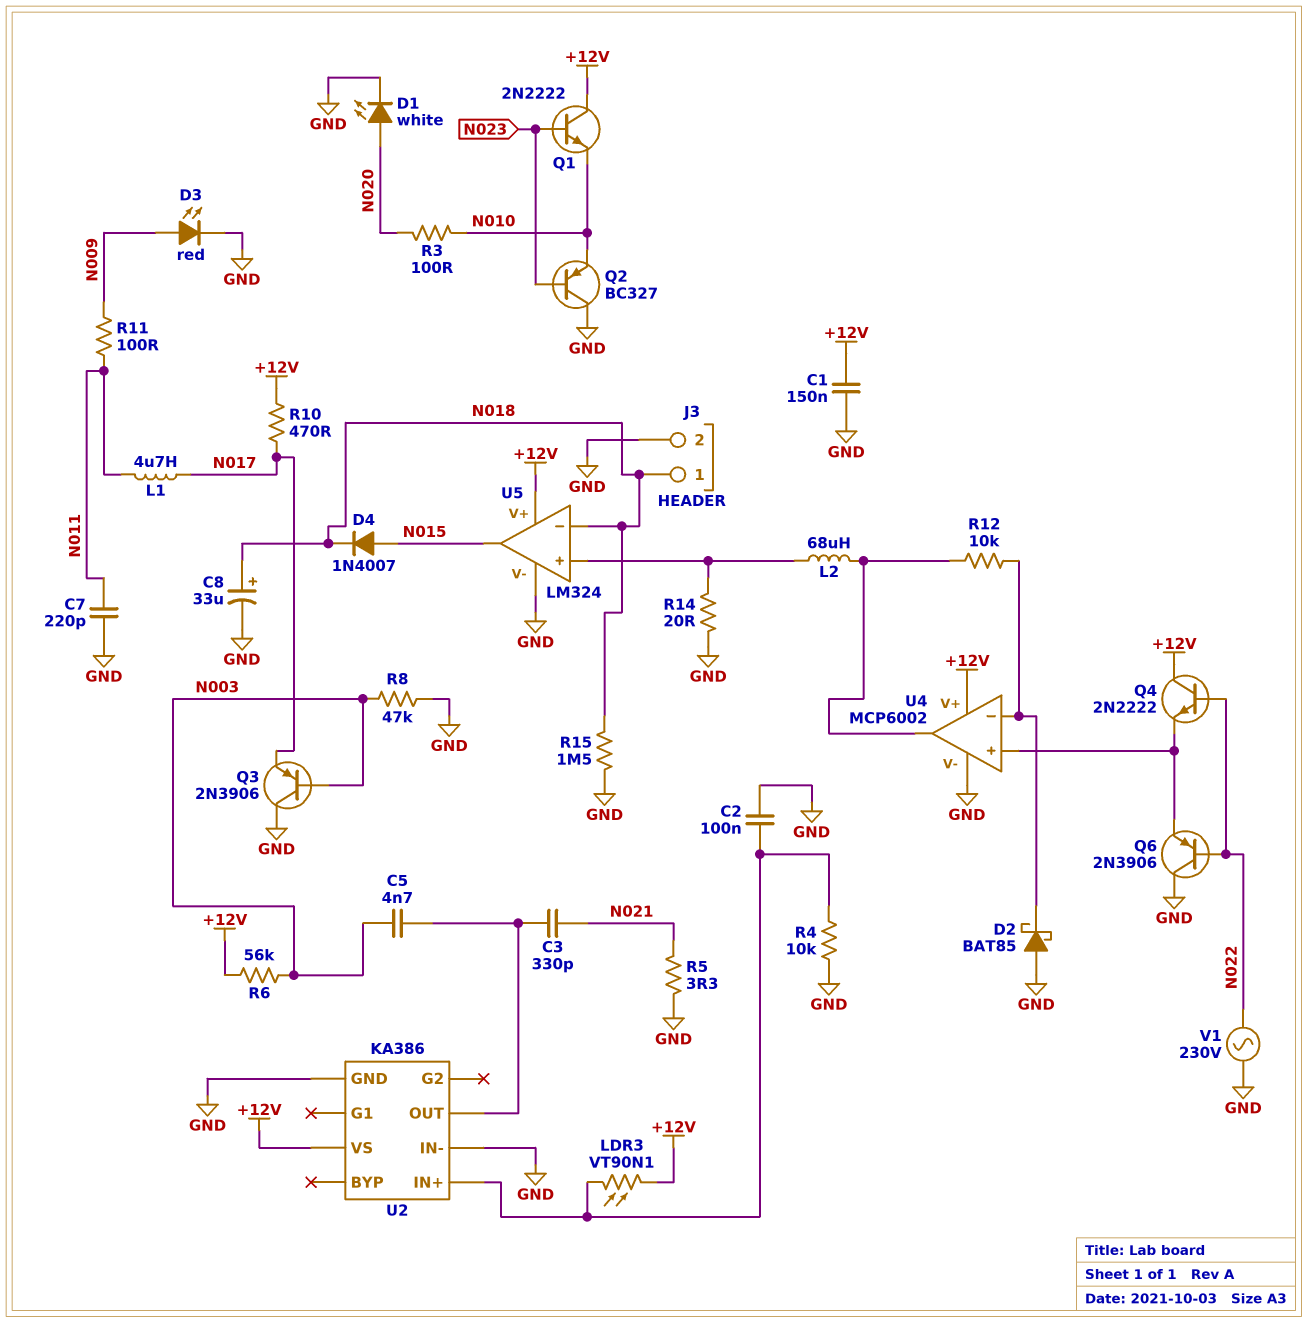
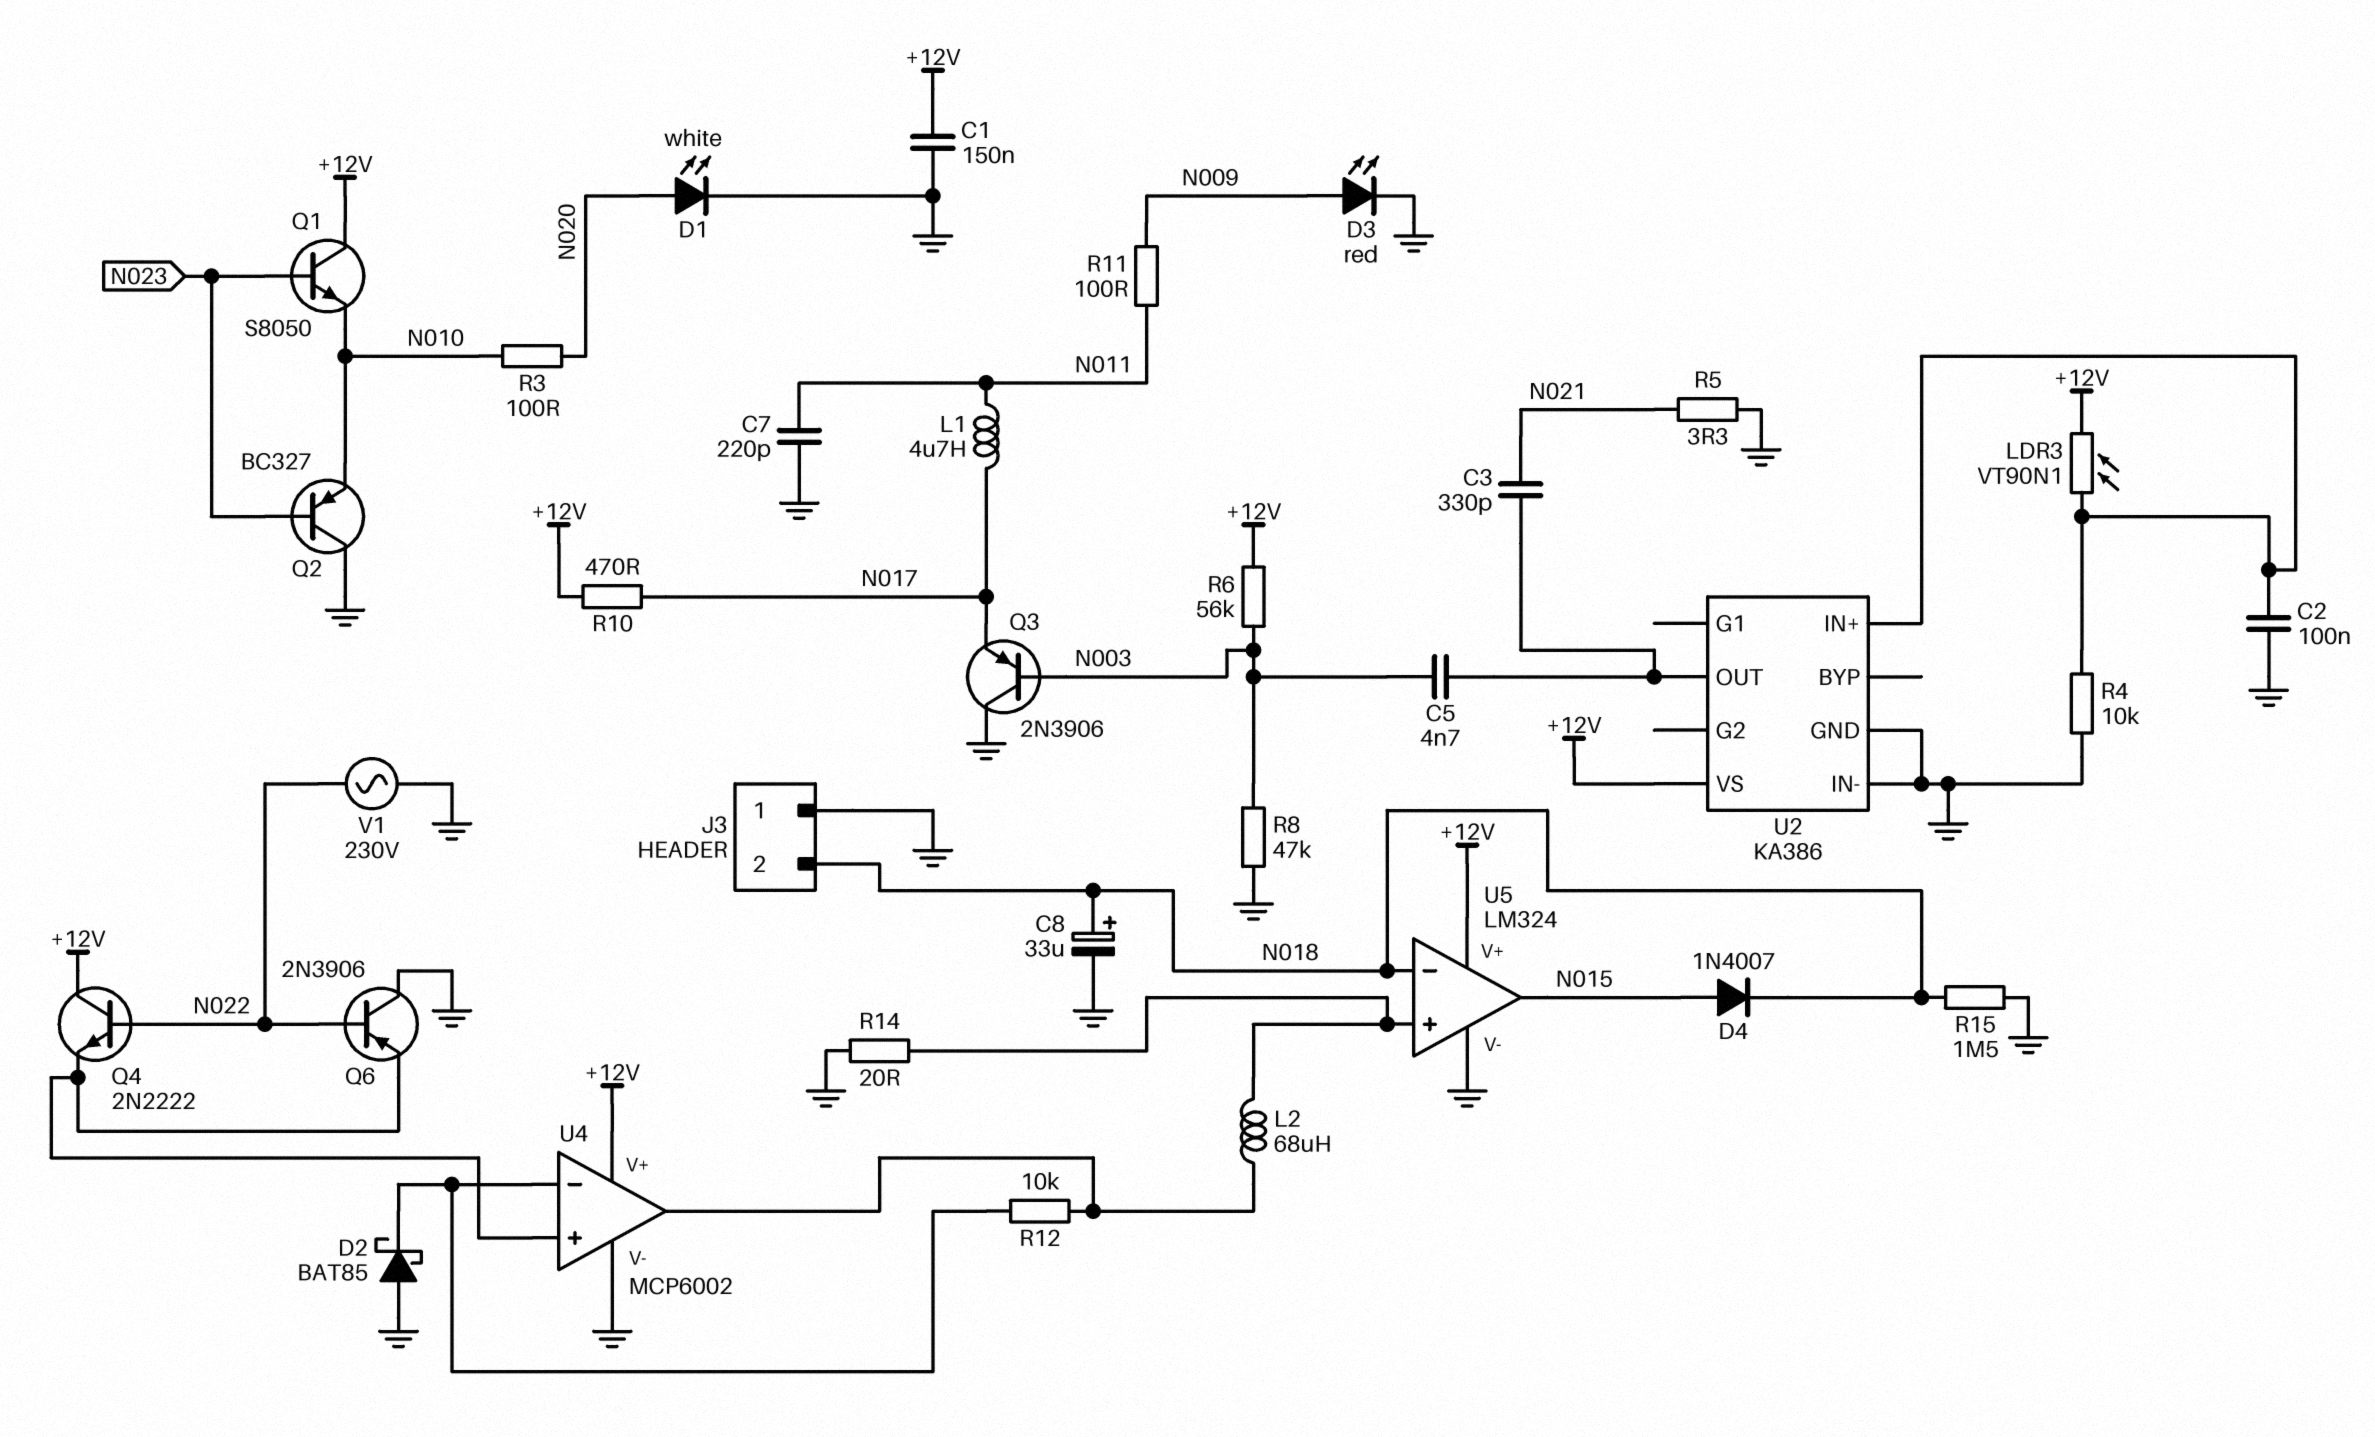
J3 pin 1: N018 -> GND
J3 pin 2: GND -> N018
Q1: NPN 2N2222 (B N023, C +12V, E N010) -> NPN S8050 (B N023, C +12V, E N010)

